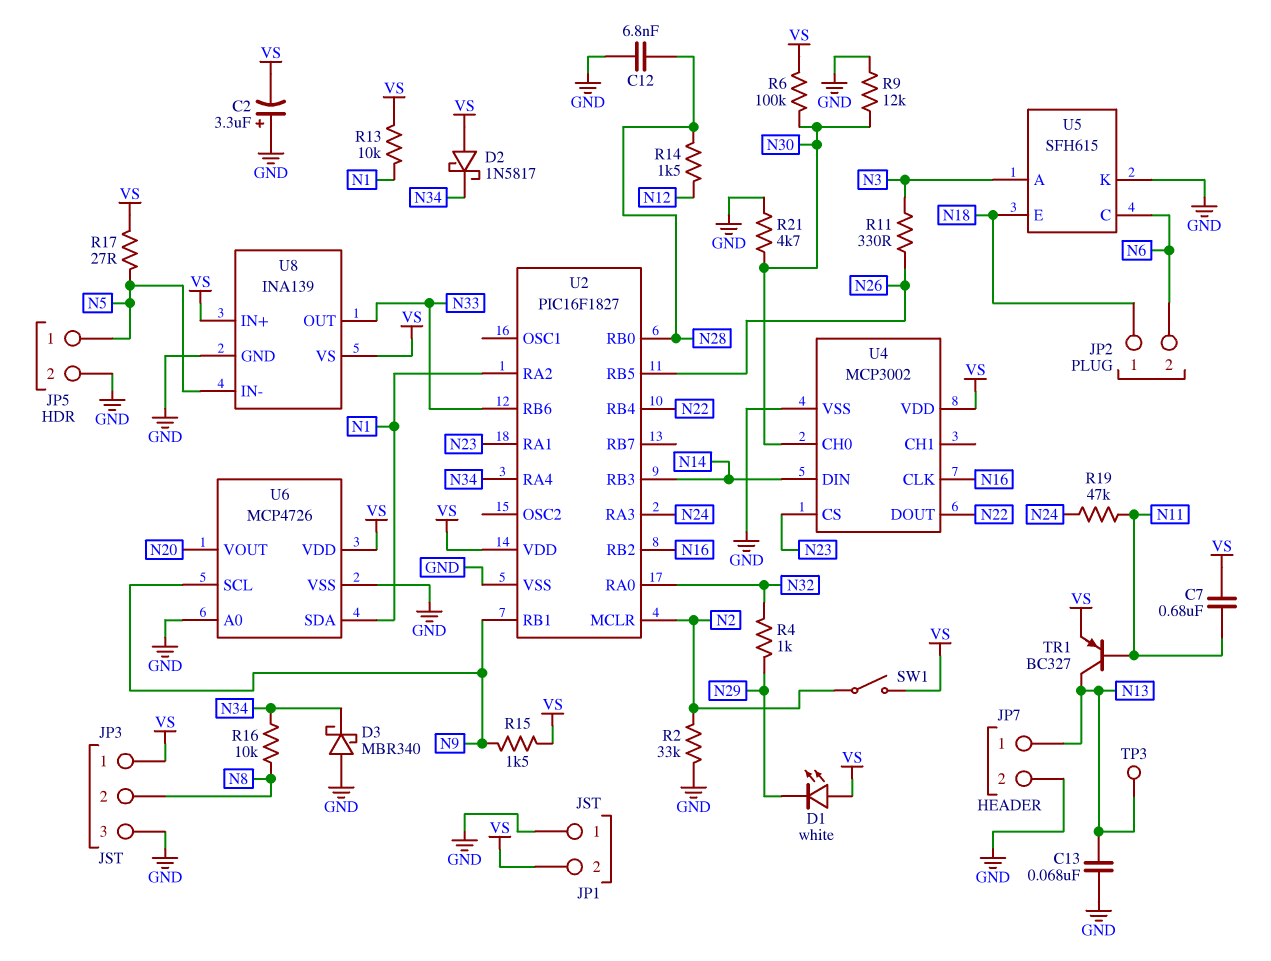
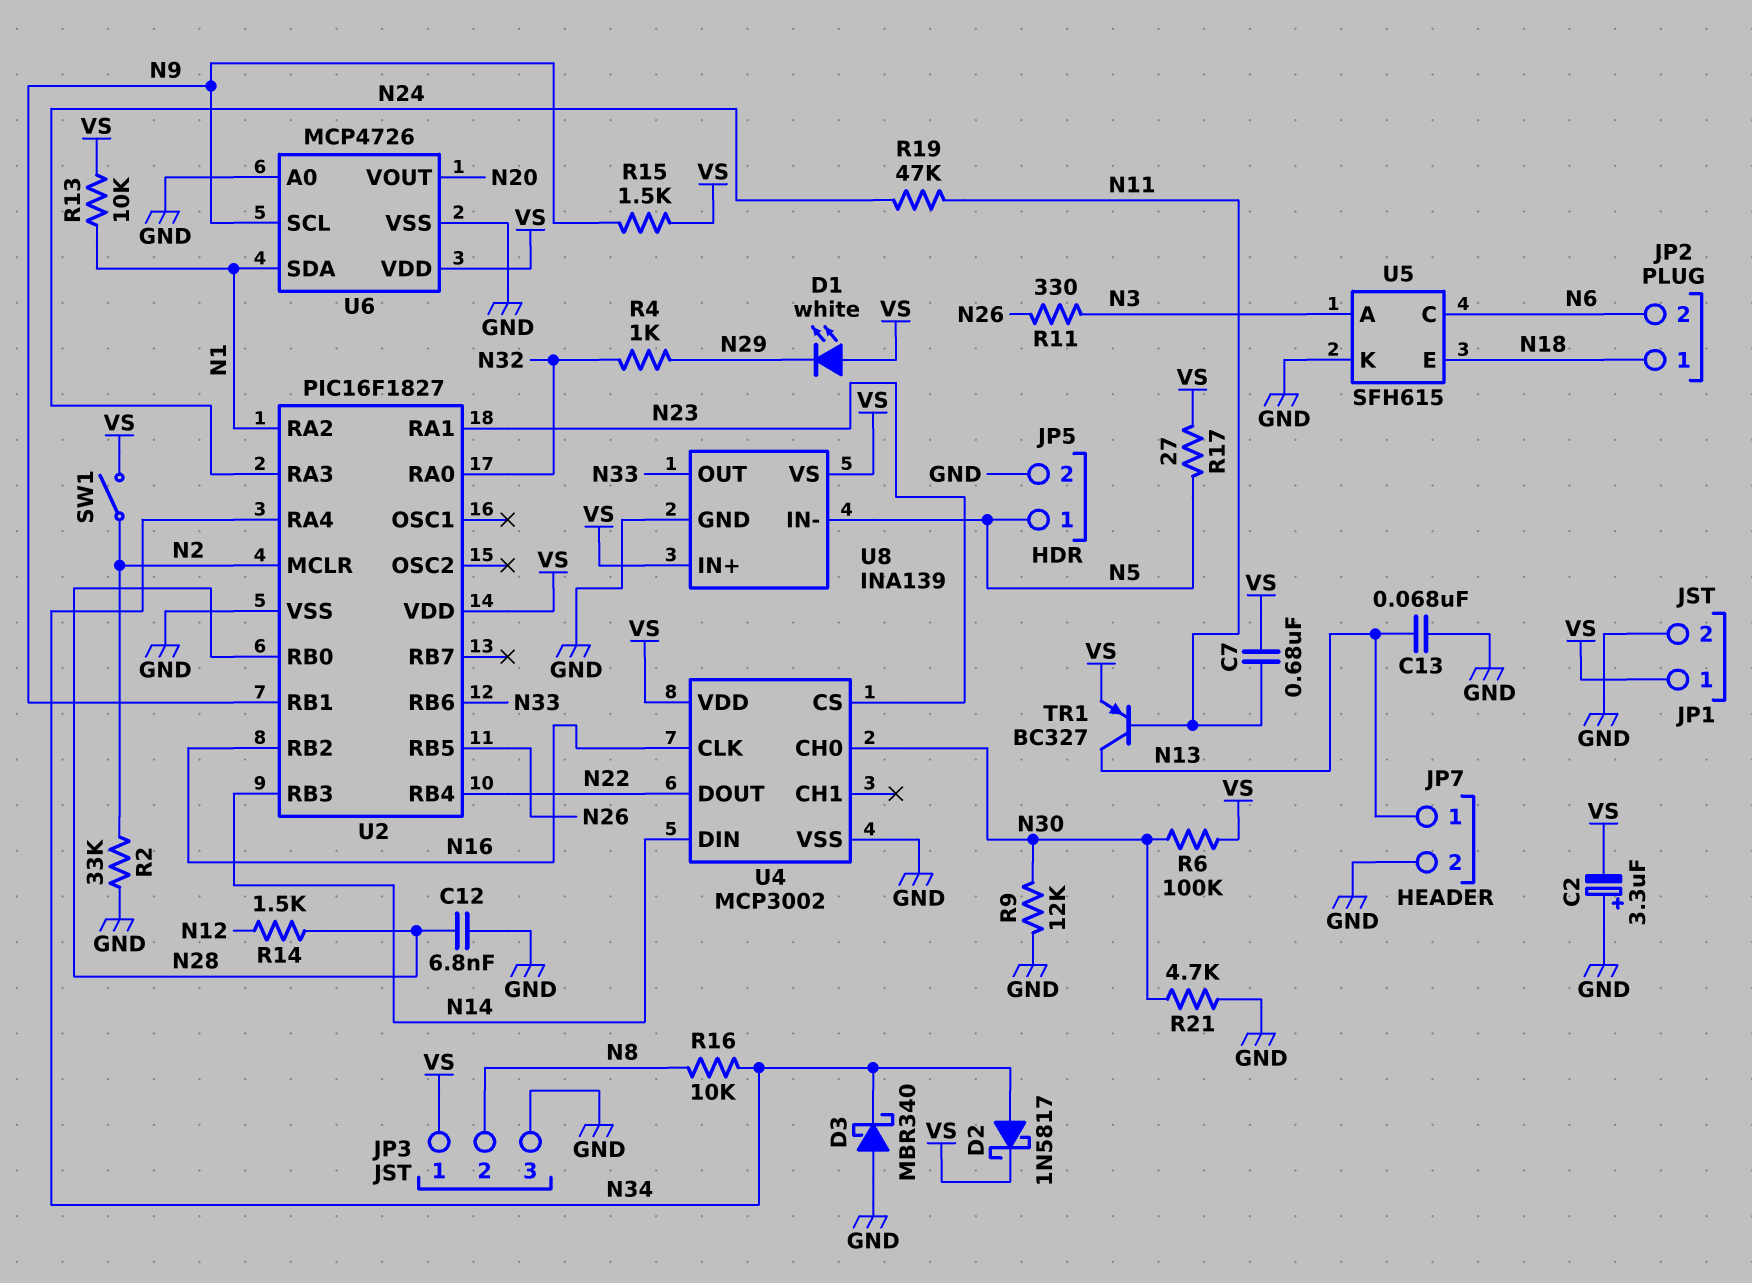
D2: schottky 1N5817 (A VS, K N34) -> schottky 1N5817 (A N34, K VS)
JP1 pin 1: GND -> VS
JP1 pin 2: VS -> GND
TP3: test point (N13) -> none

